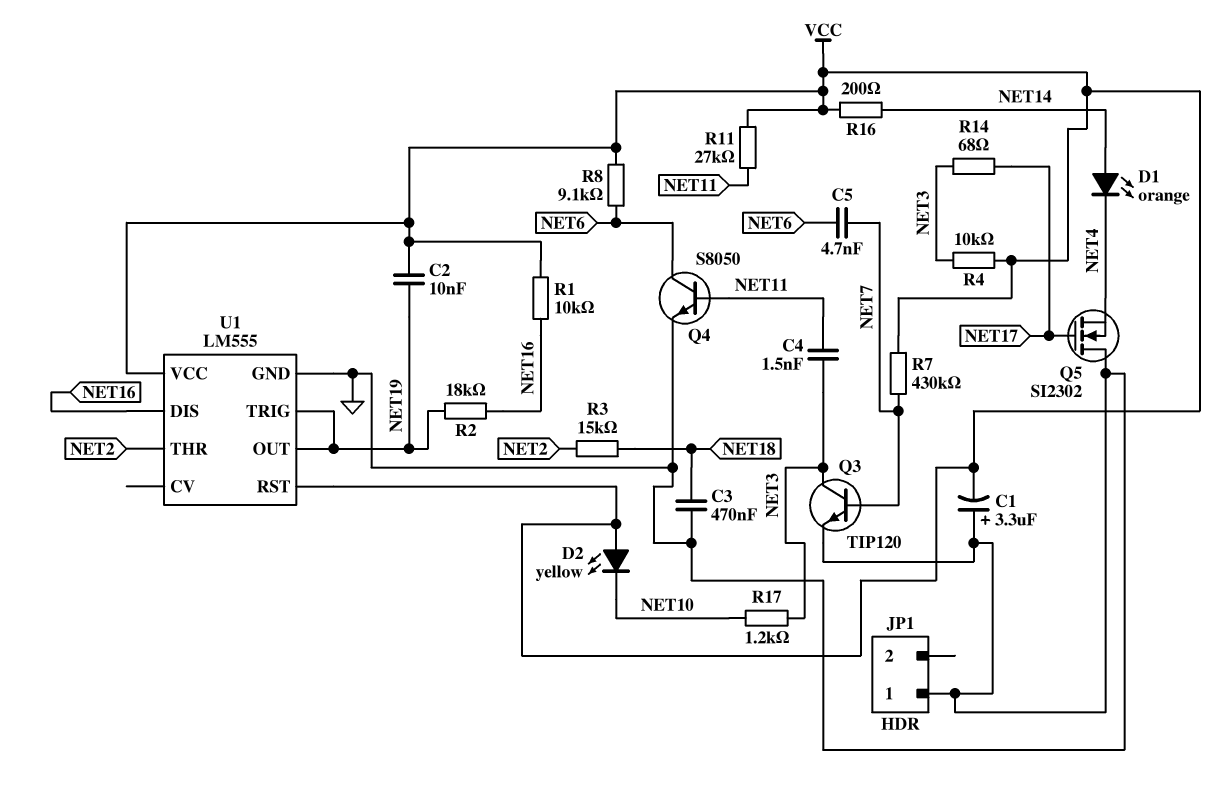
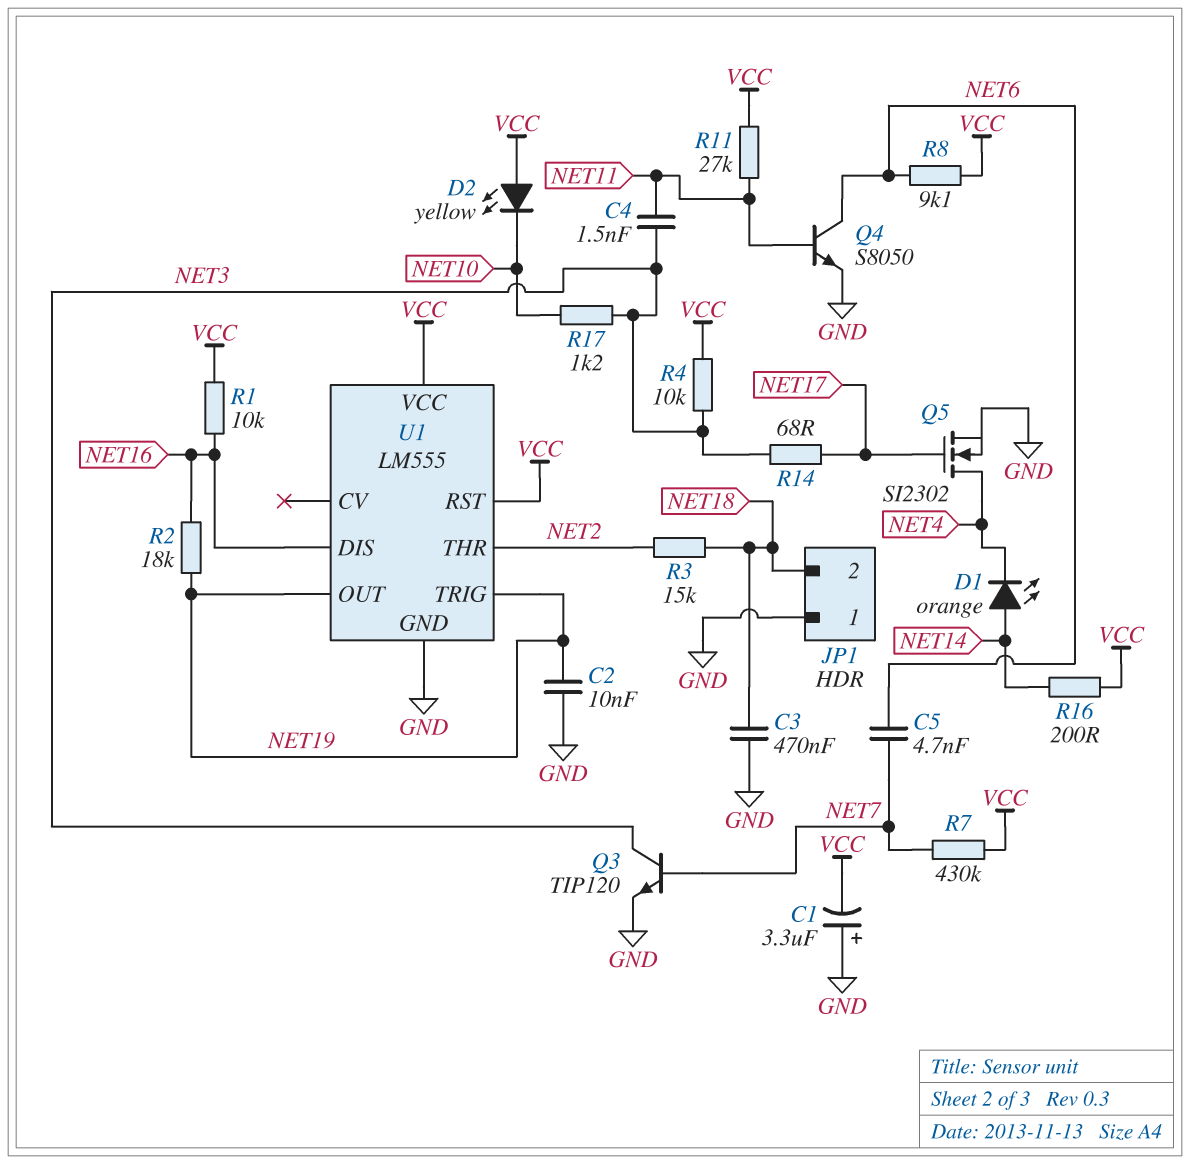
C2: 10nF (NET19, VCC) -> 10nF (GND, NET19)
JP1 pin 2: none -> NET18
Q5: NMOS SI2302 (G NET17, D GND, S NET4) -> NMOS SI2302 (G NET17, D NET4, S GND)

